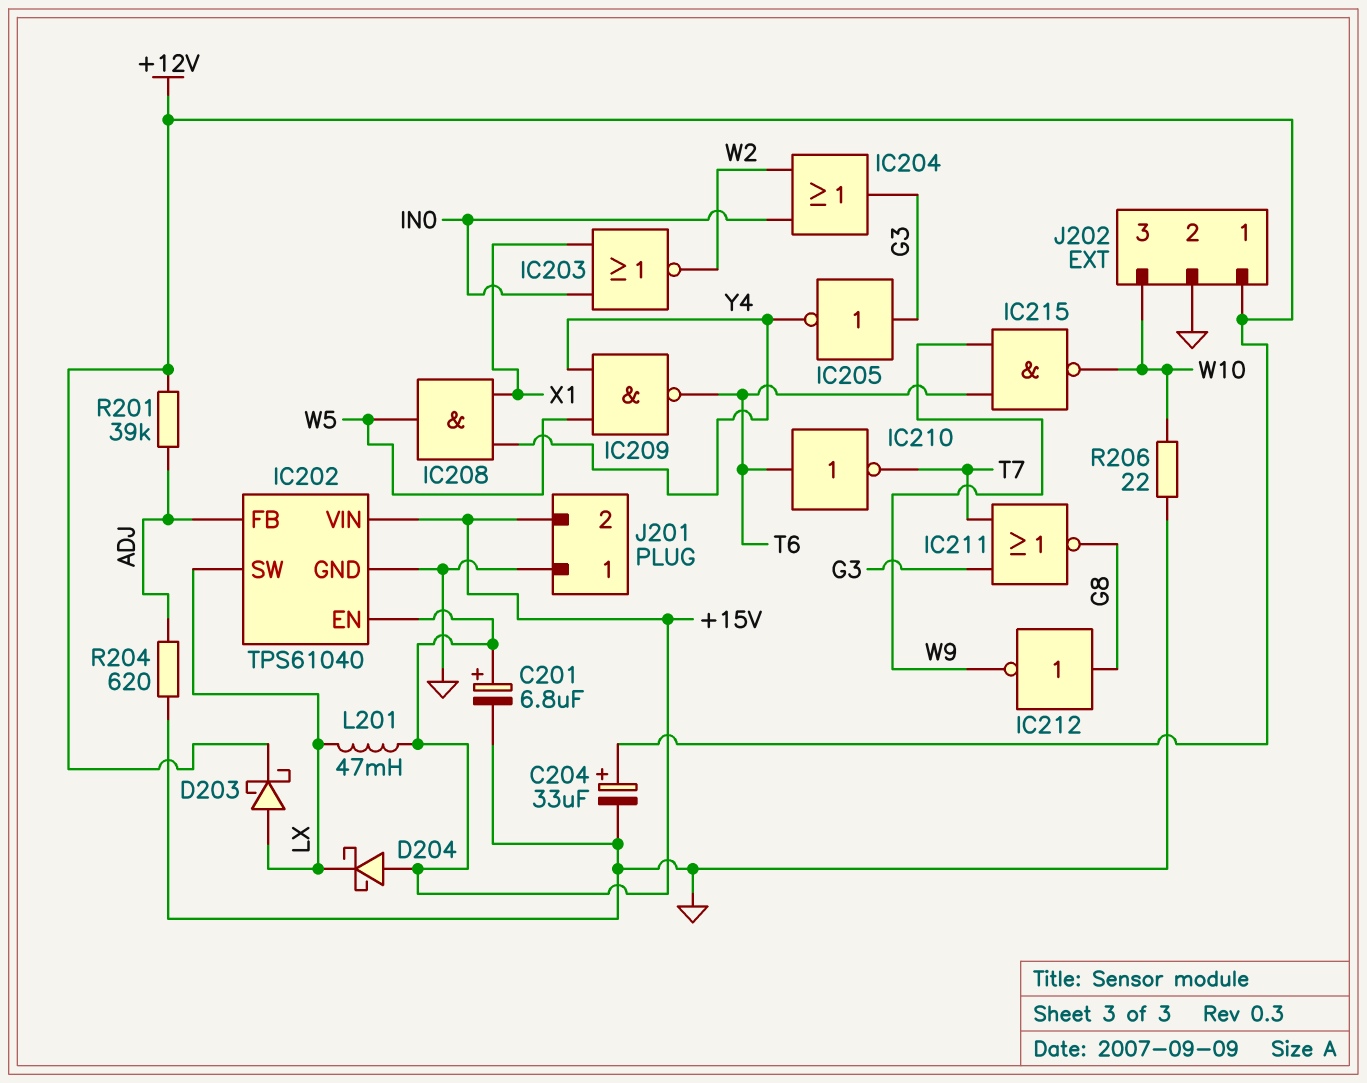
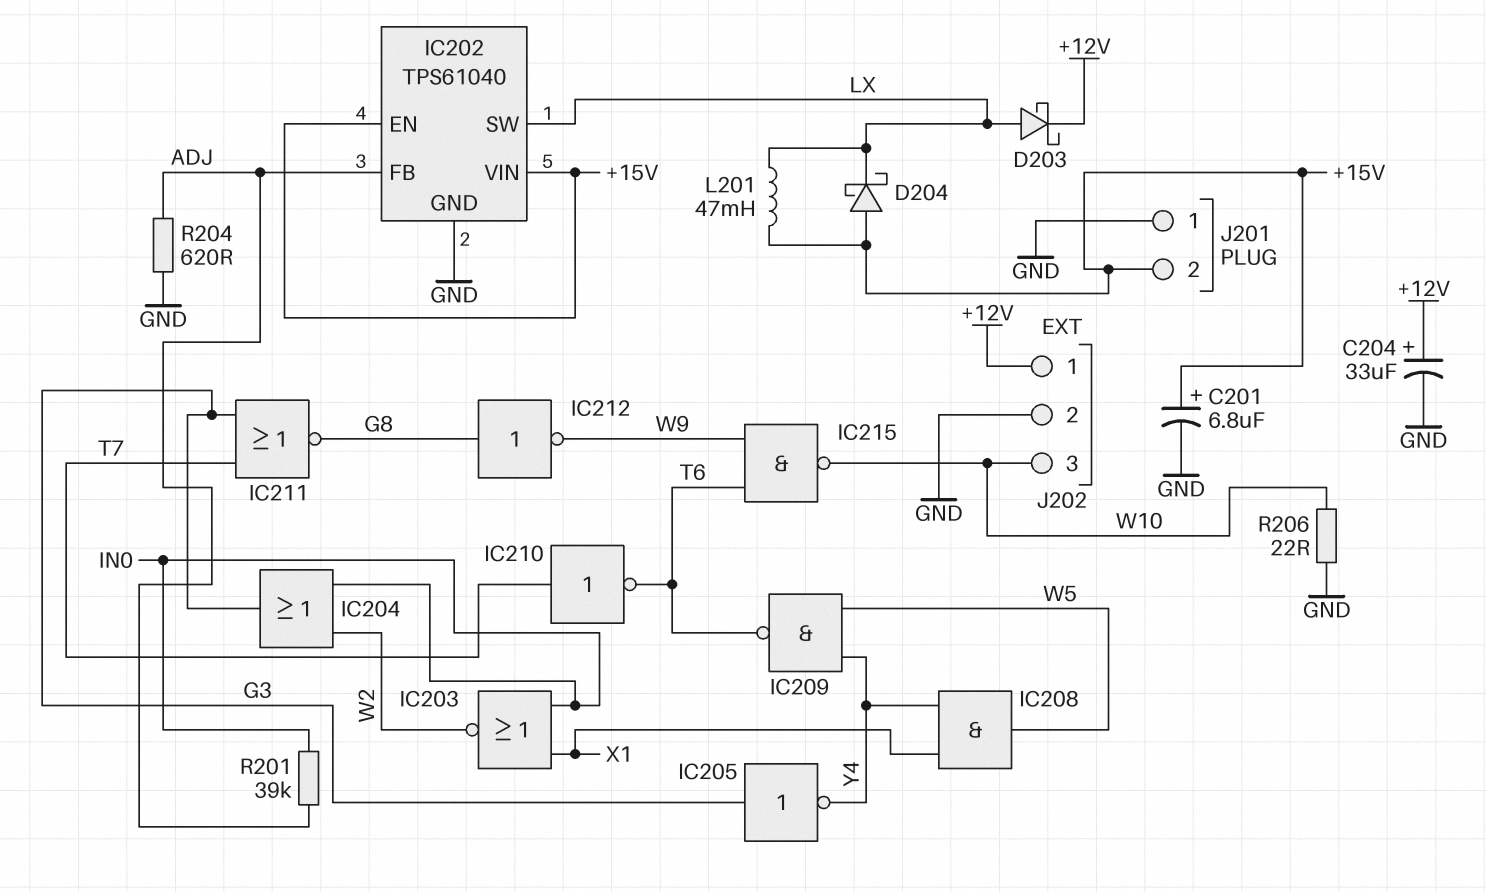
IC210: NOT (in T6, out T7) -> NOT (in T7, out T6)
R201: 39k (+12V, ADJ) -> 39k (ADJ, IN0)

